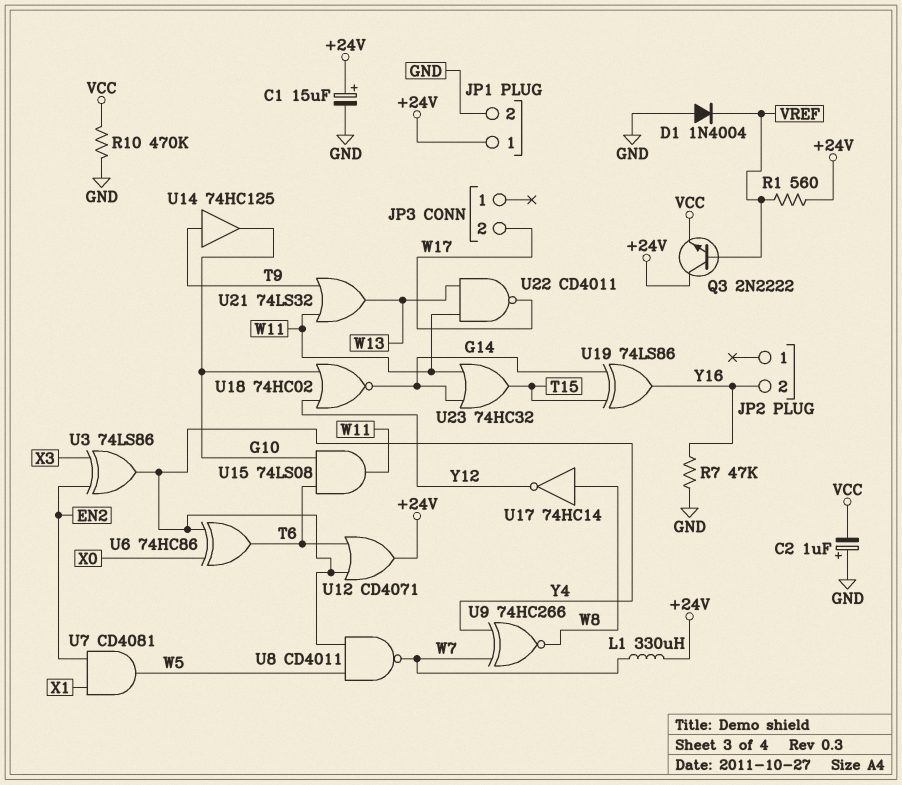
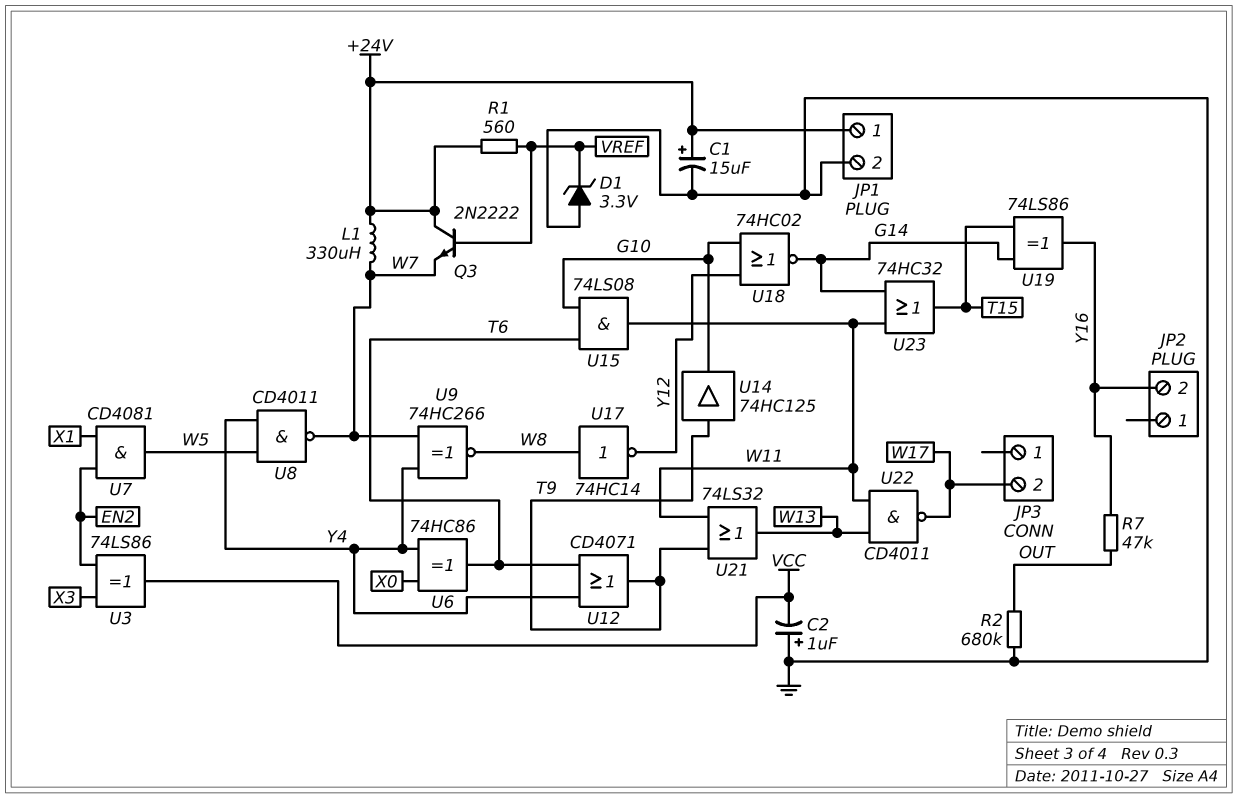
D1: diode 1N4004 (A GND, K VREF) -> zener 3.3V (A GND, K VREF)
Q3: NPN 2N2222 (B VREF, C +24V, E VCC) -> NPN 2N2222 (B VREF, C +24V, E W7)
R2: none -> 680k (GND, OUT)
R7: 47k (GND, Y16) -> 47k (OUT, Y16)
R10: 470k (GND, VCC) -> none
U3: XOR 74LS86 (in EN2, in X3, out Y4) -> XOR 74LS86 (in EN2, in X3, out VCC)
U12: OR CD4071 (in T6, in Y4, out +24V) -> OR CD4071 (in T6, in Y4, out T9)

